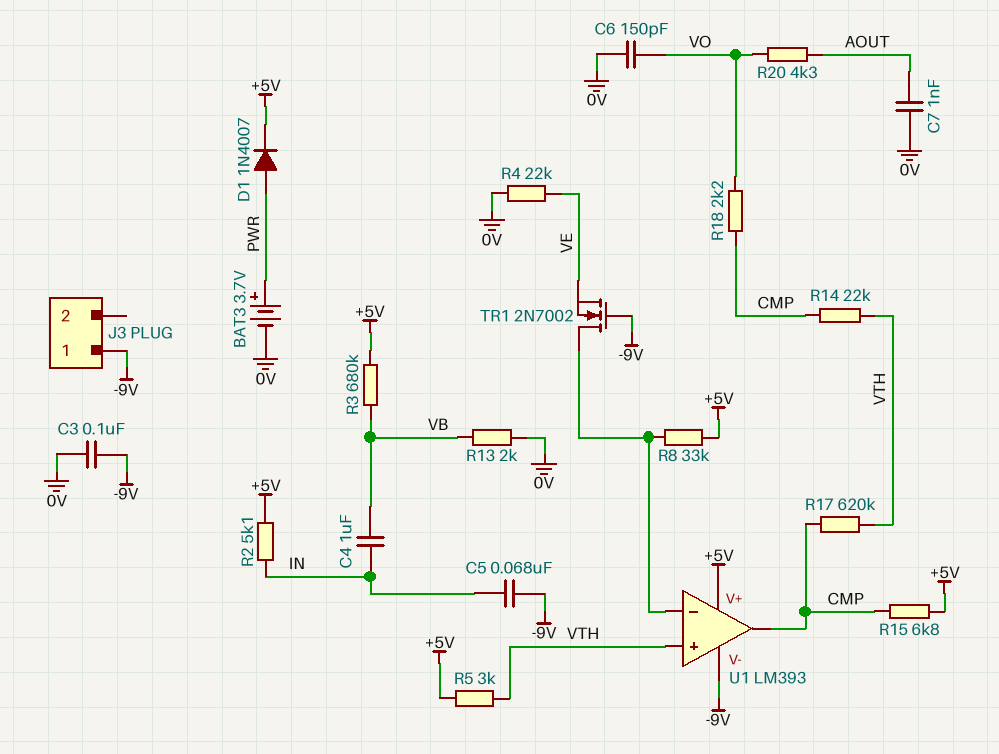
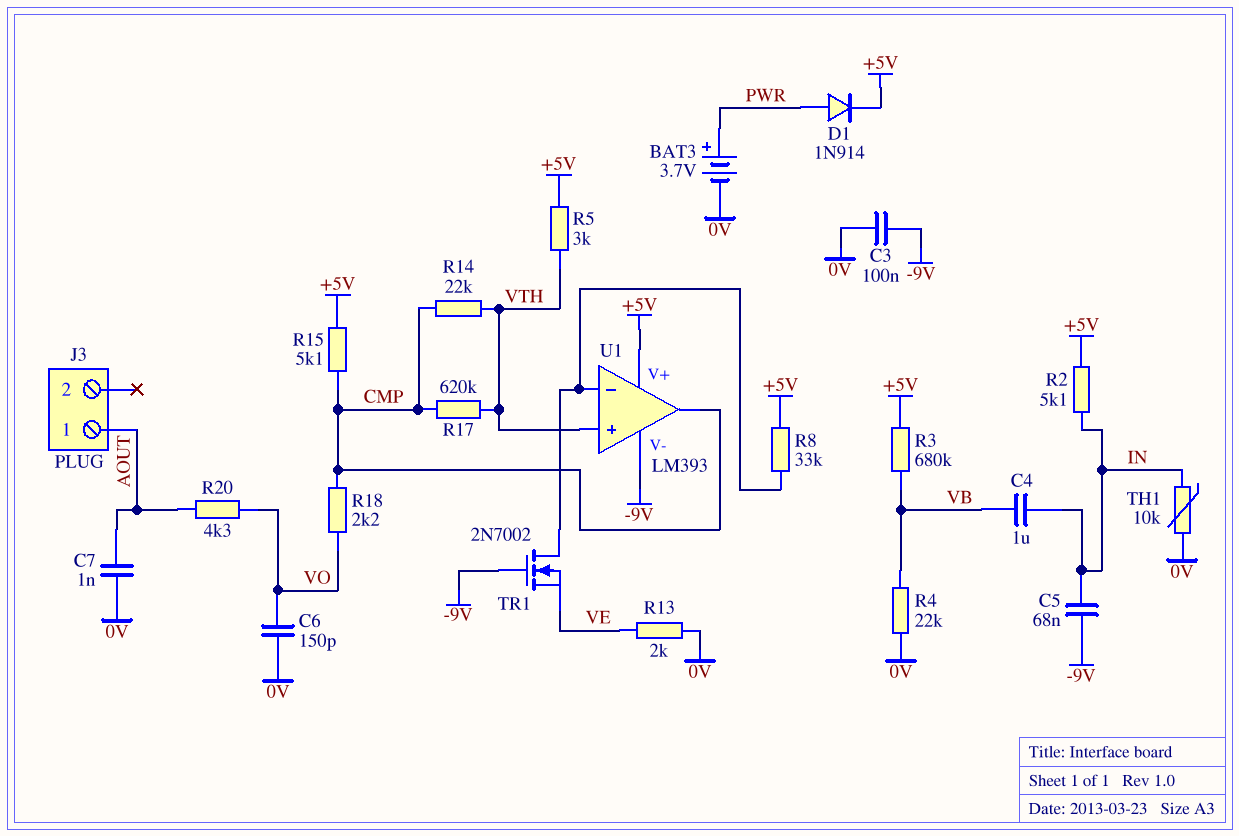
D1: diode 1N4007 (A PWR, K +5V) -> diode 1N914 (A PWR, K +5V)
J3 pin 1: -9V -> AOUT
R4: 22k (0V, VE) -> 22k (0V, VB)
R13: 2k (0V, VB) -> 2k (0V, VE)
R15: 6.8k (+5V, CMP) -> 5.1k (+5V, CMP)
TH1: none -> 10k (0V, IN)

